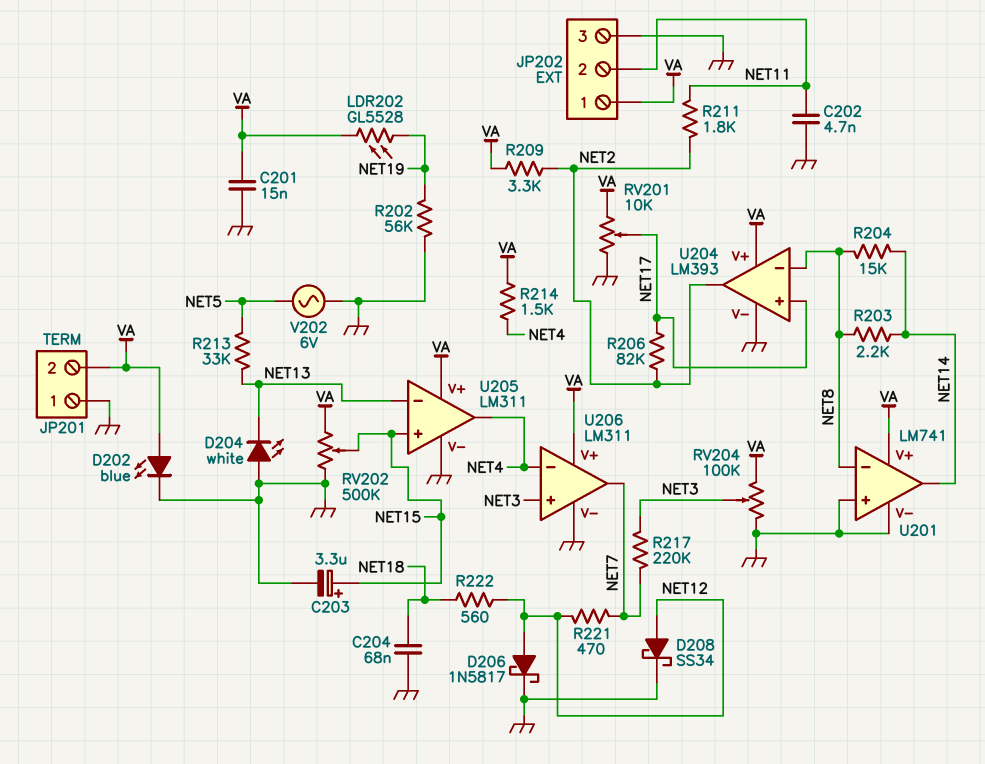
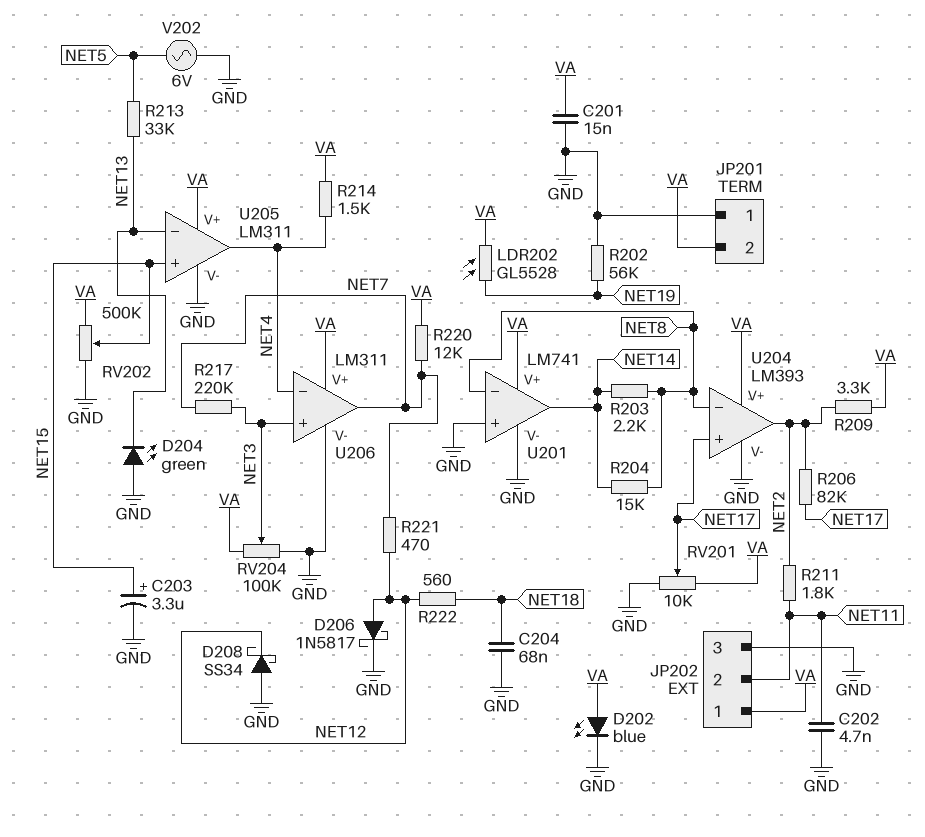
D204: LED white (A GND, K NET13) -> LED green (A GND, K NET13)
D208: schottky SS34 (A NET12, K GND) -> schottky SS34 (A GND, K NET12)
R220: none -> 12k (NET7, VA)

